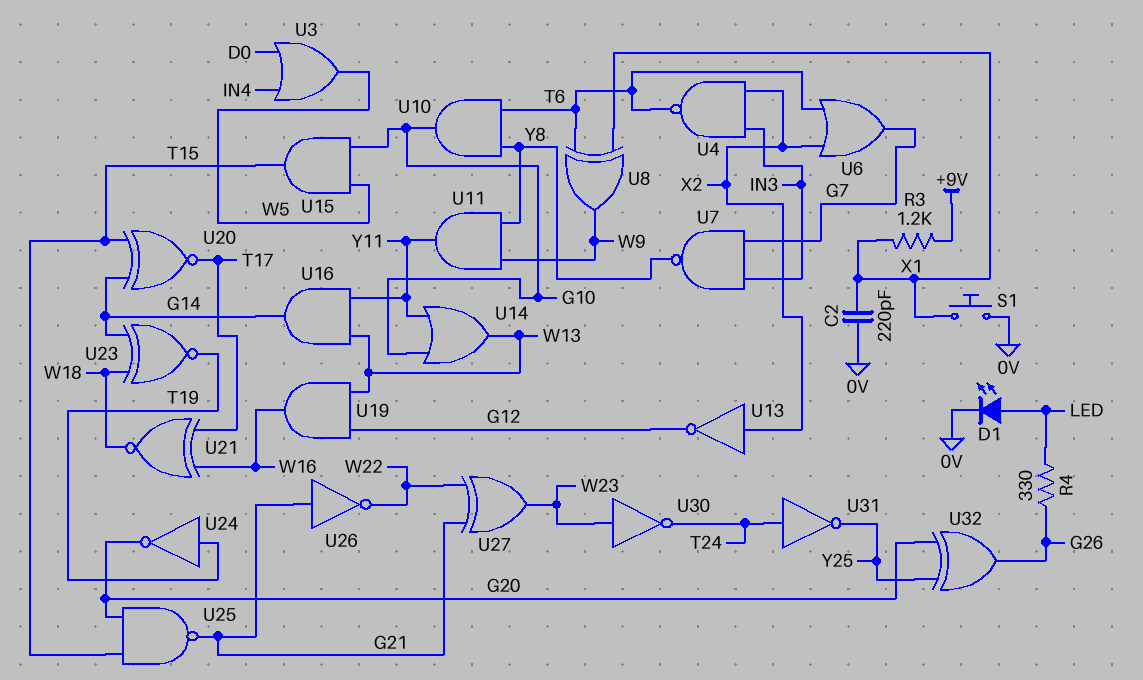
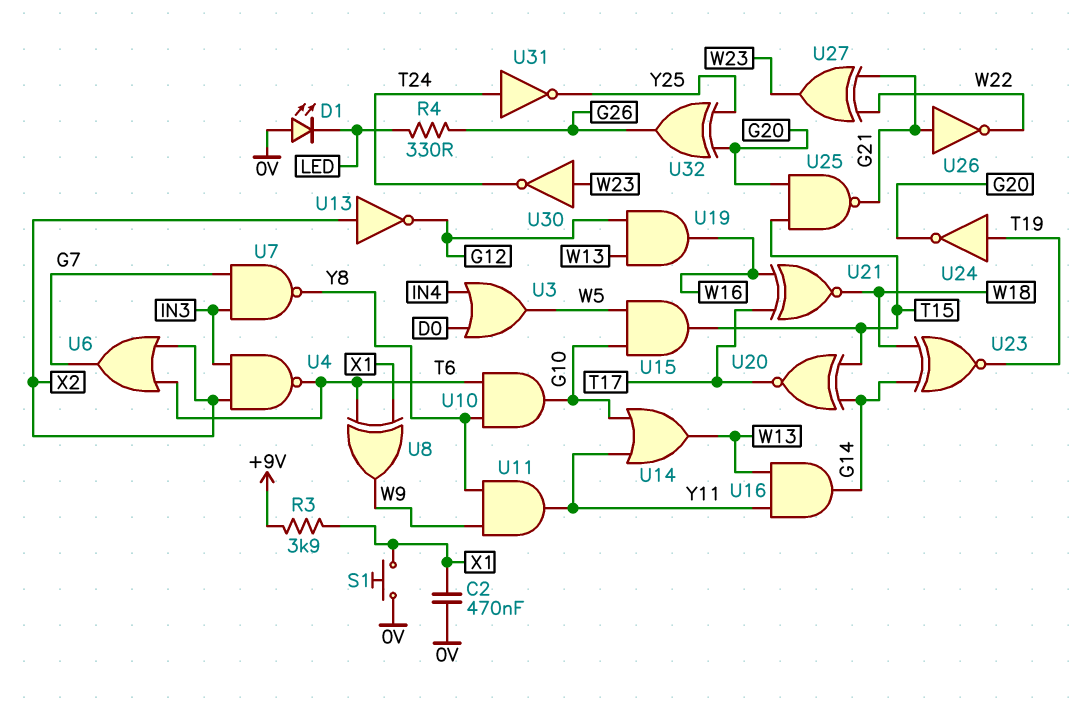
C2: 220pF (0V, X1) -> 470nF (0V, X1)
D1: LED (A LED, K 0V) -> LED (A 0V, K LED)
R3: 1.2k (+9V, X1) -> 3.9k (+9V, X1)

